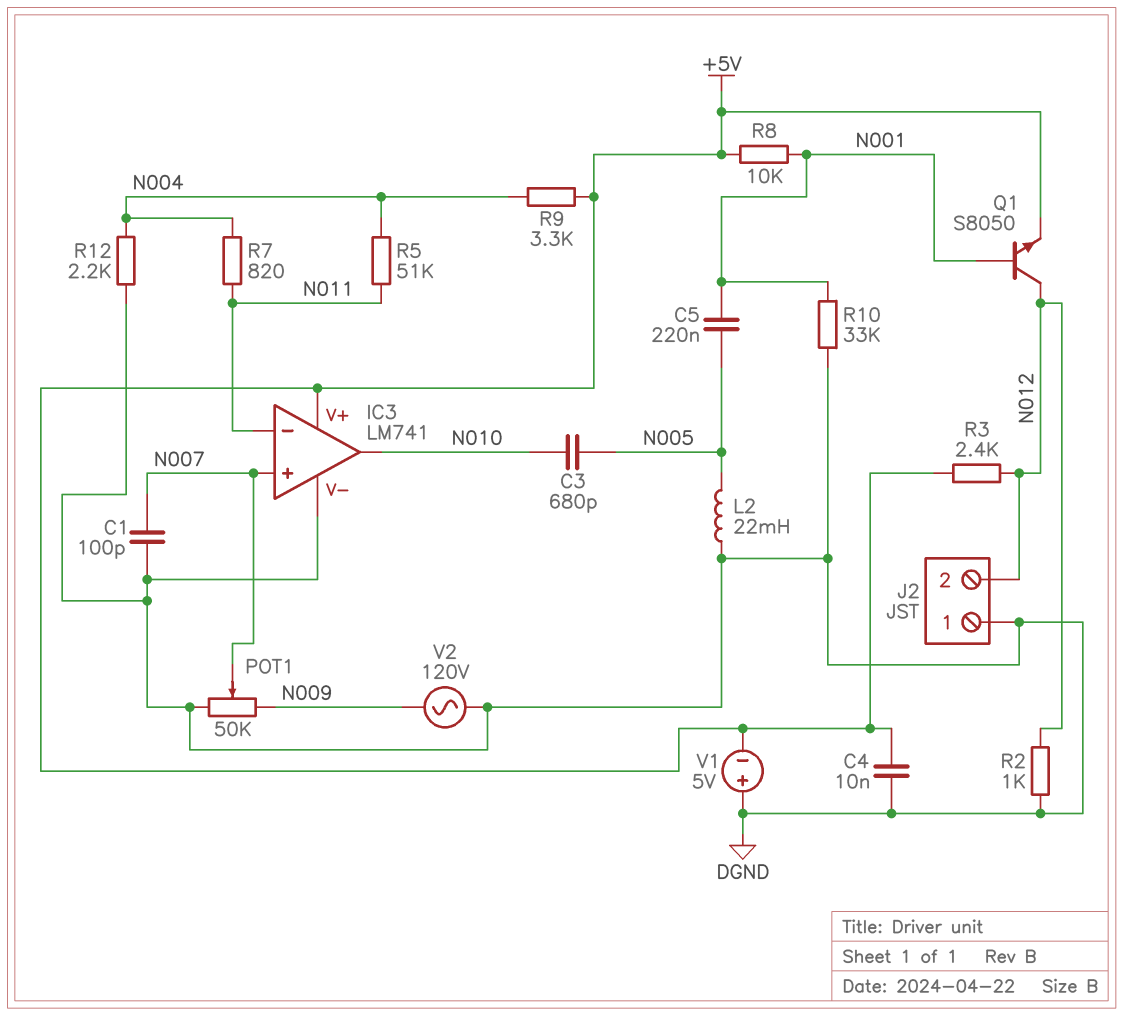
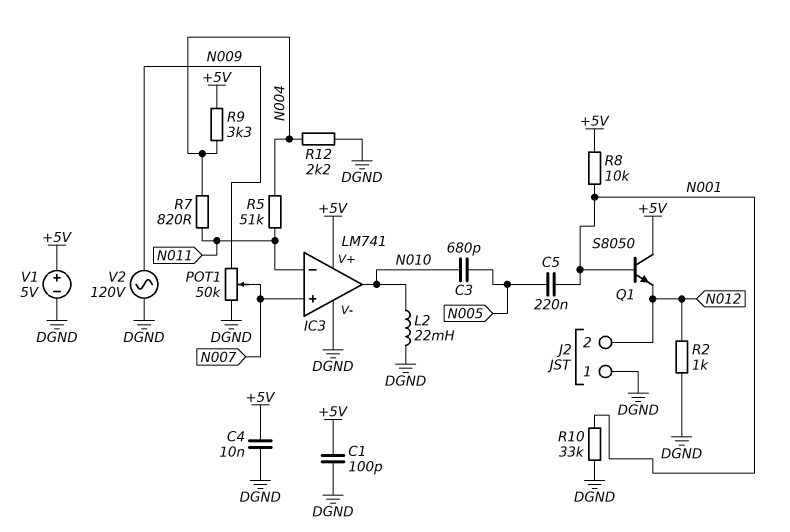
C1: 100pF (DGND, N007) -> 100pF (+5V, DGND)
L2: 22mH (DGND, N005) -> 22mH (DGND, N010)
Q1: NPN S8050 (B N001, C N012, E +5V) -> NPN S8050 (B N001, C +5V, E N012)
R3: 2.4k (+5V, N012) -> none
V1: 5V (plus DGND, minus +5V) -> 5V (plus +5V, minus DGND)

